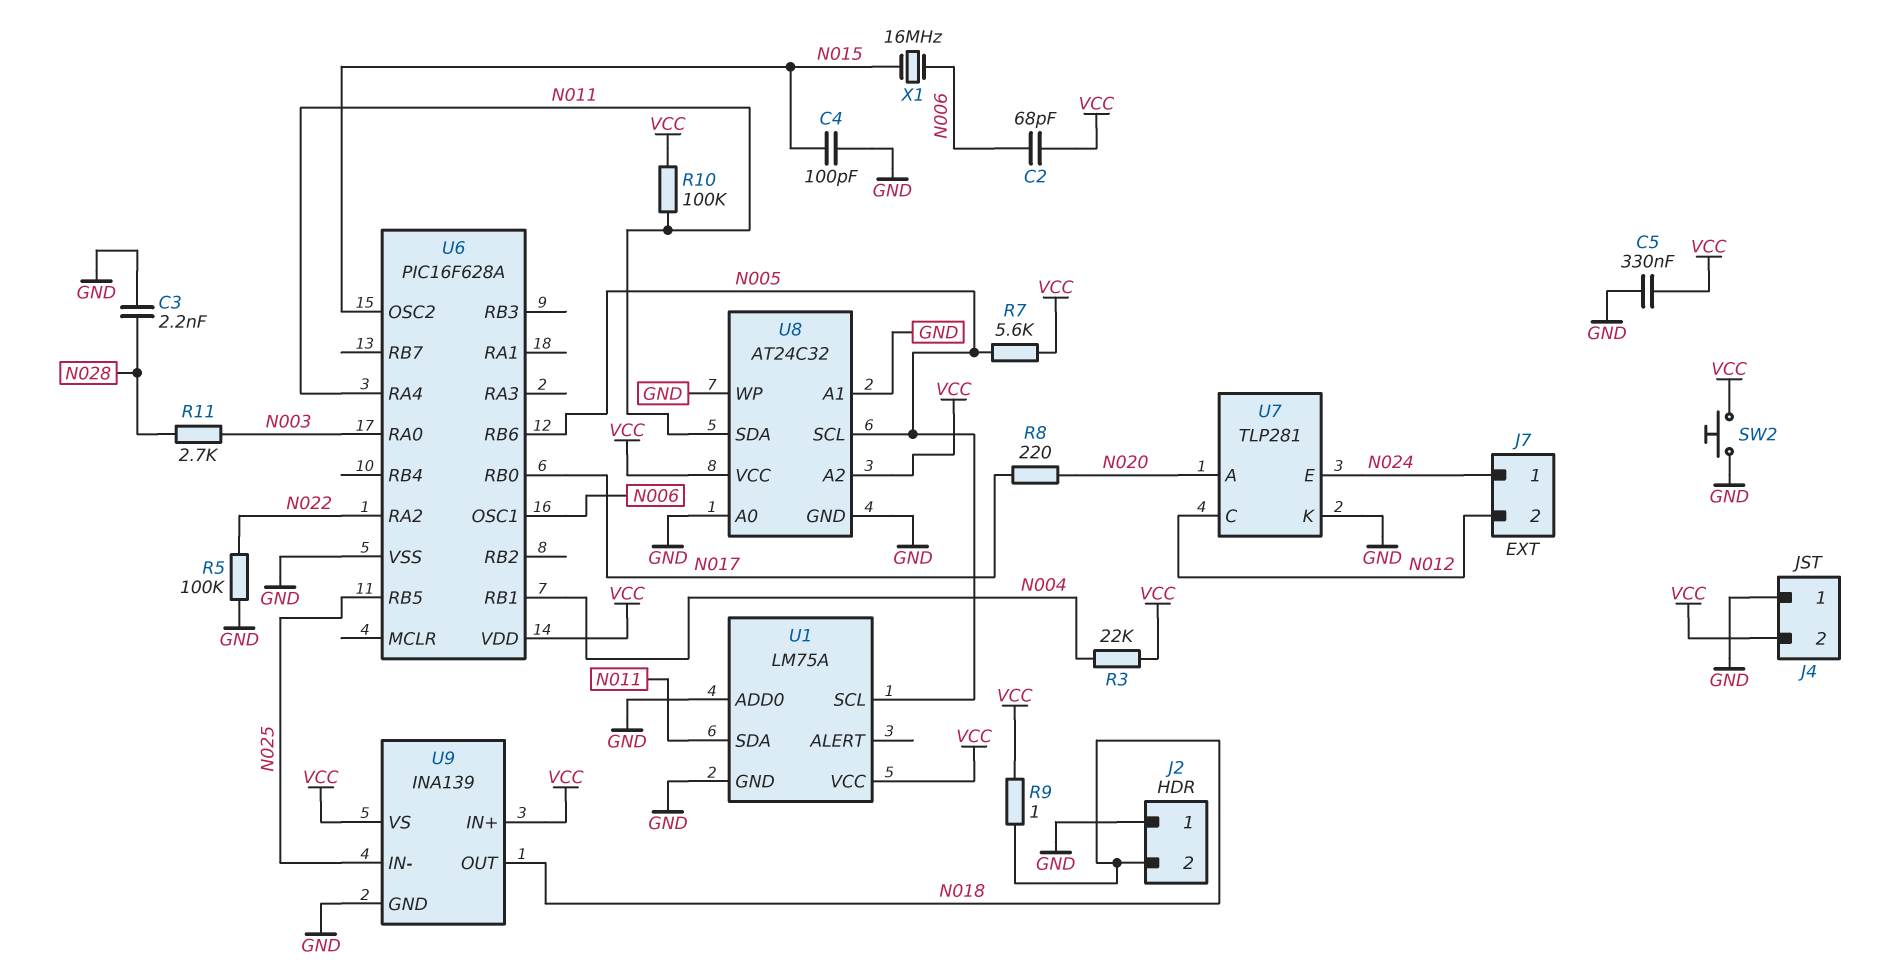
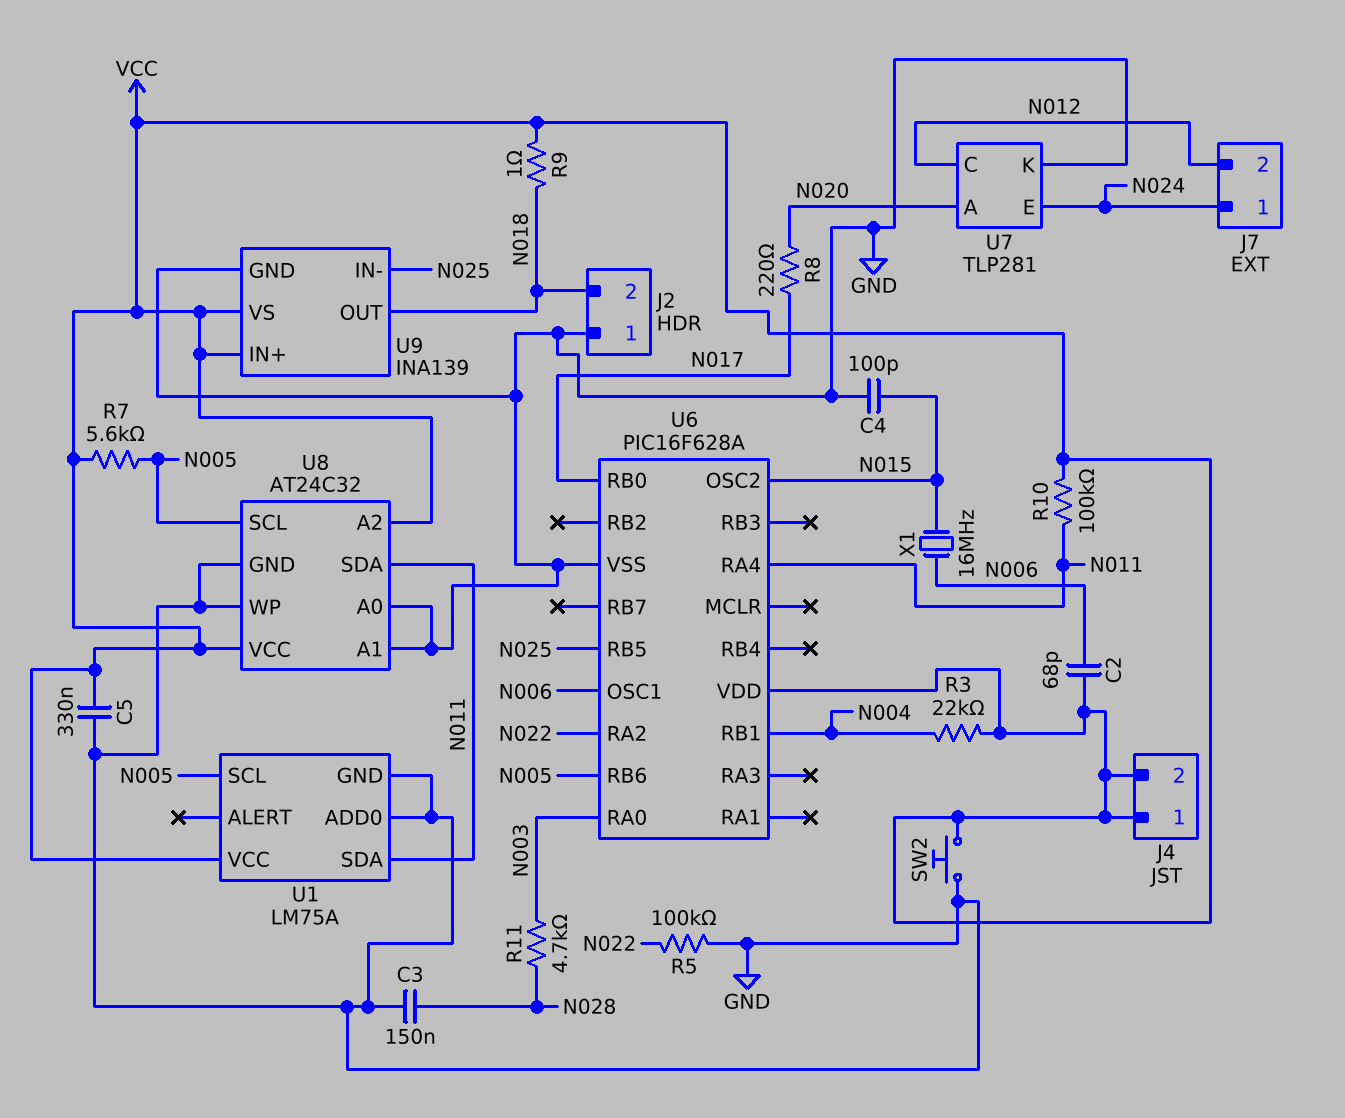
C3: 2.2nF (GND, N028) -> 150nF (GND, N028)
J4 pin 1: GND -> VCC
R11: 2.7k (N003, N028) -> 4.7k (N003, N028)

